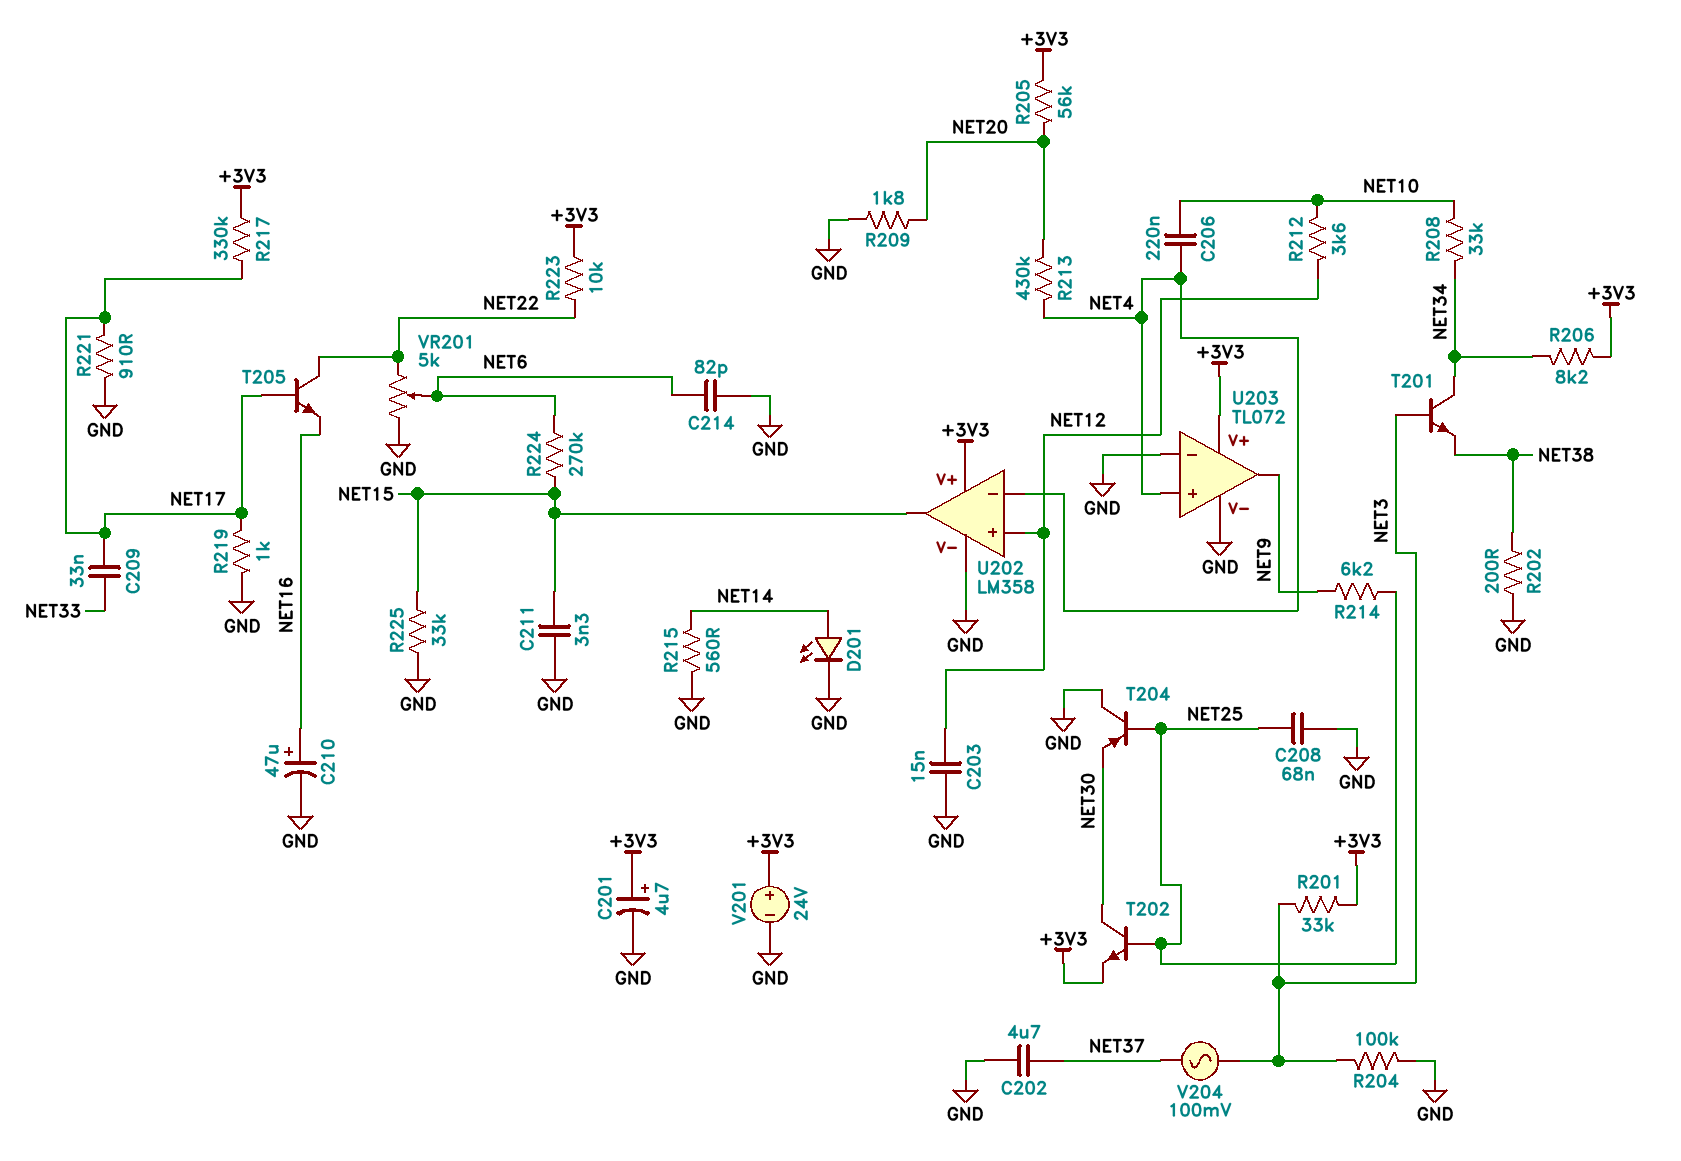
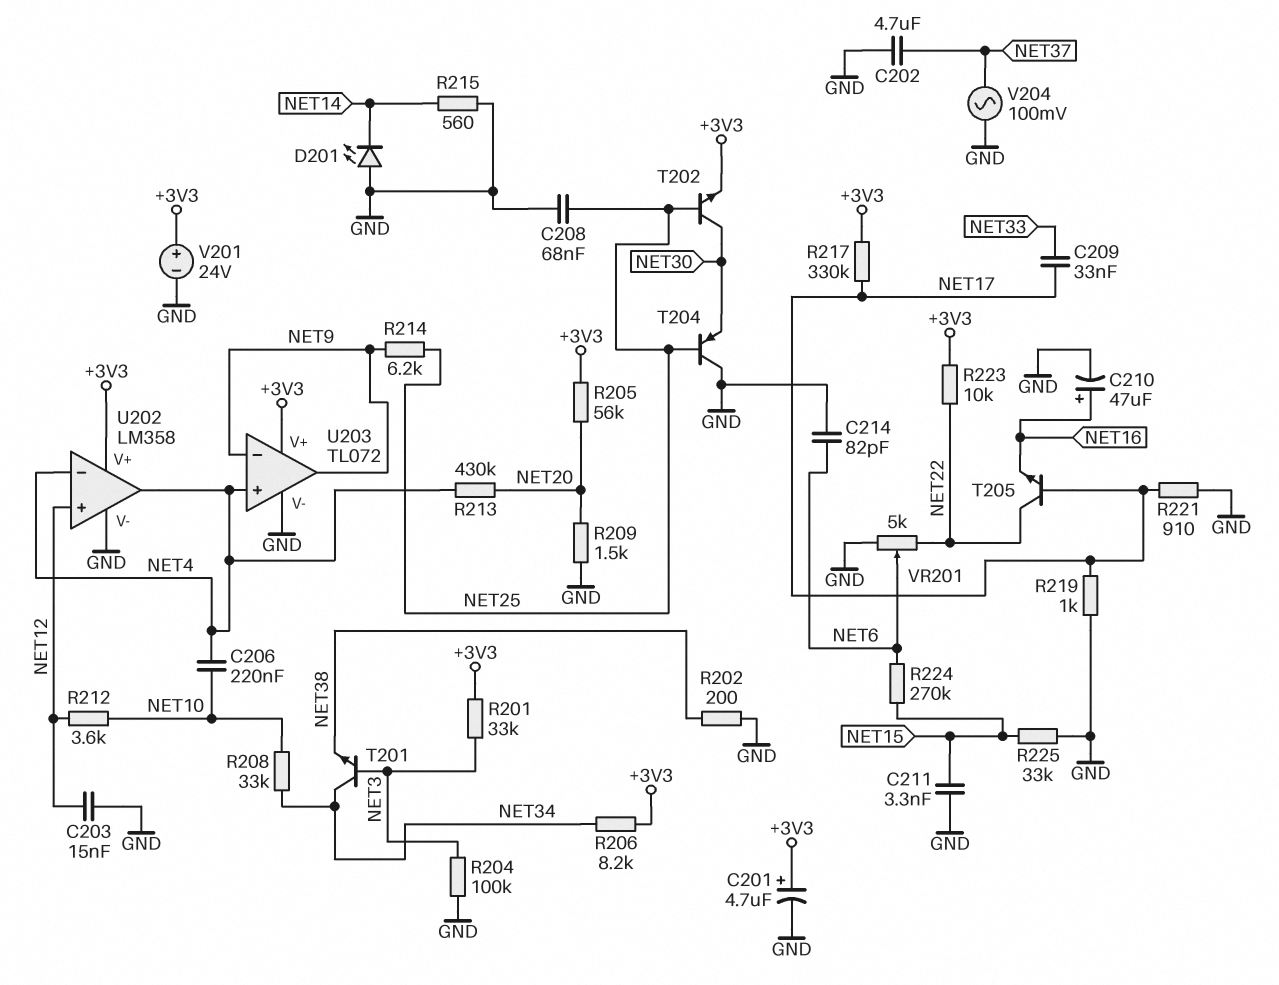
D201: LED (A NET14, K GND) -> LED (A GND, K NET14)
R209: 1.8k (GND, NET20) -> 1.5k (GND, NET20)
U202 pin out: NET15 -> NET4
U203 pin in-: GND -> NET9
V204: AC 100mV (NET3, NET37) -> AC 100mV (GND, NET37)

